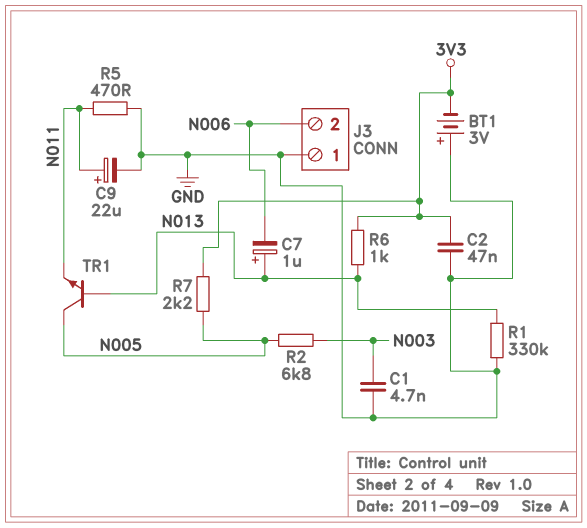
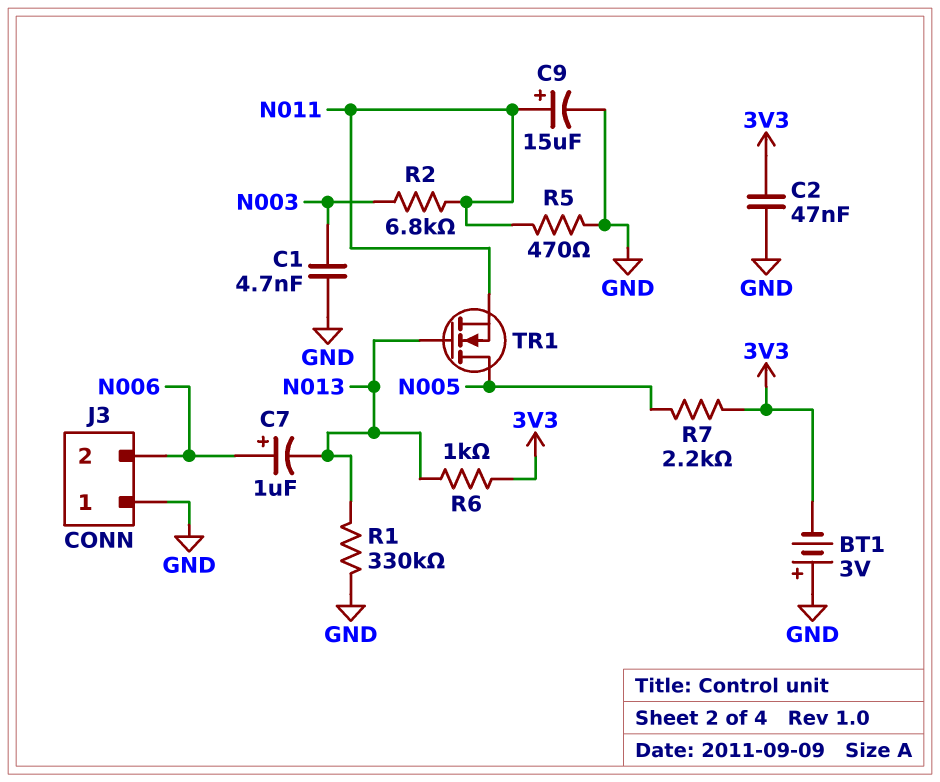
C7: 1uF (plus N013, minus N006) -> 1uF (plus N006, minus N013)
C9: 22uF (plus N011, minus GND) -> 15uF (plus N011, minus GND)
R2: 6.8k (N003, N005) -> 6.8k (N003, N011)
TR1: NPN (B N013, C N005, E N011) -> NMOS (G N013, D N005, S N011)

